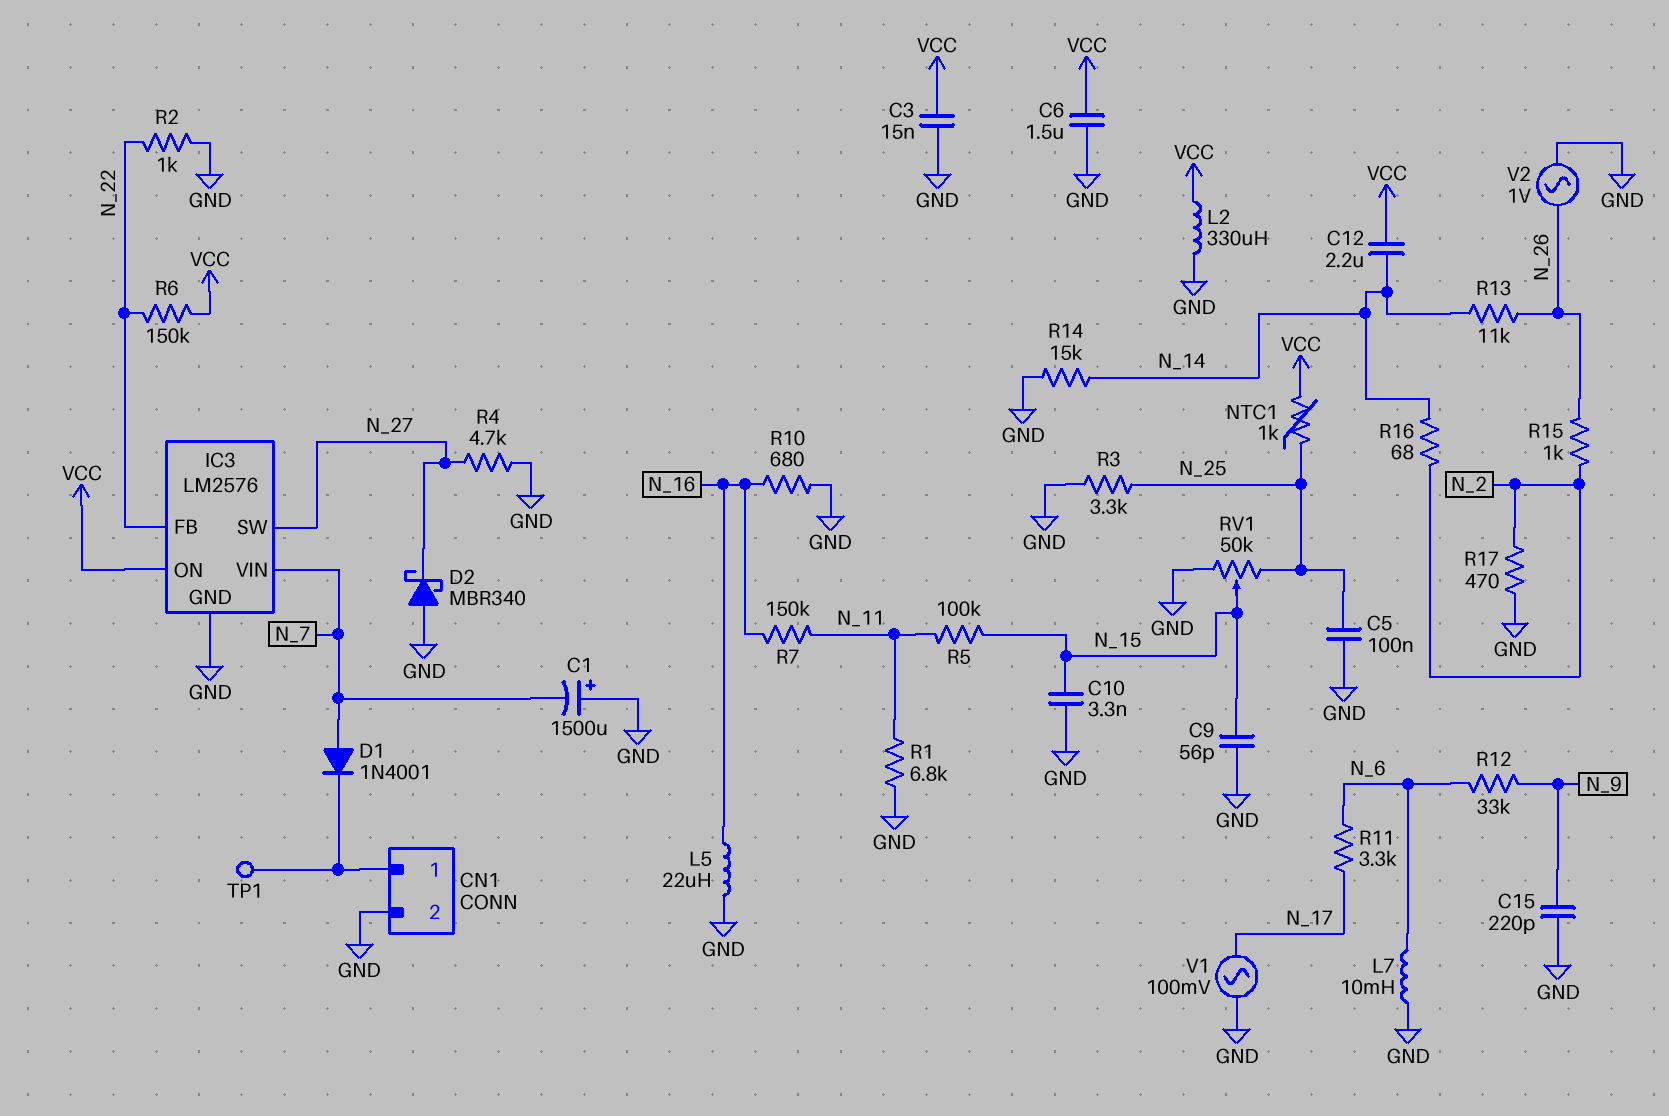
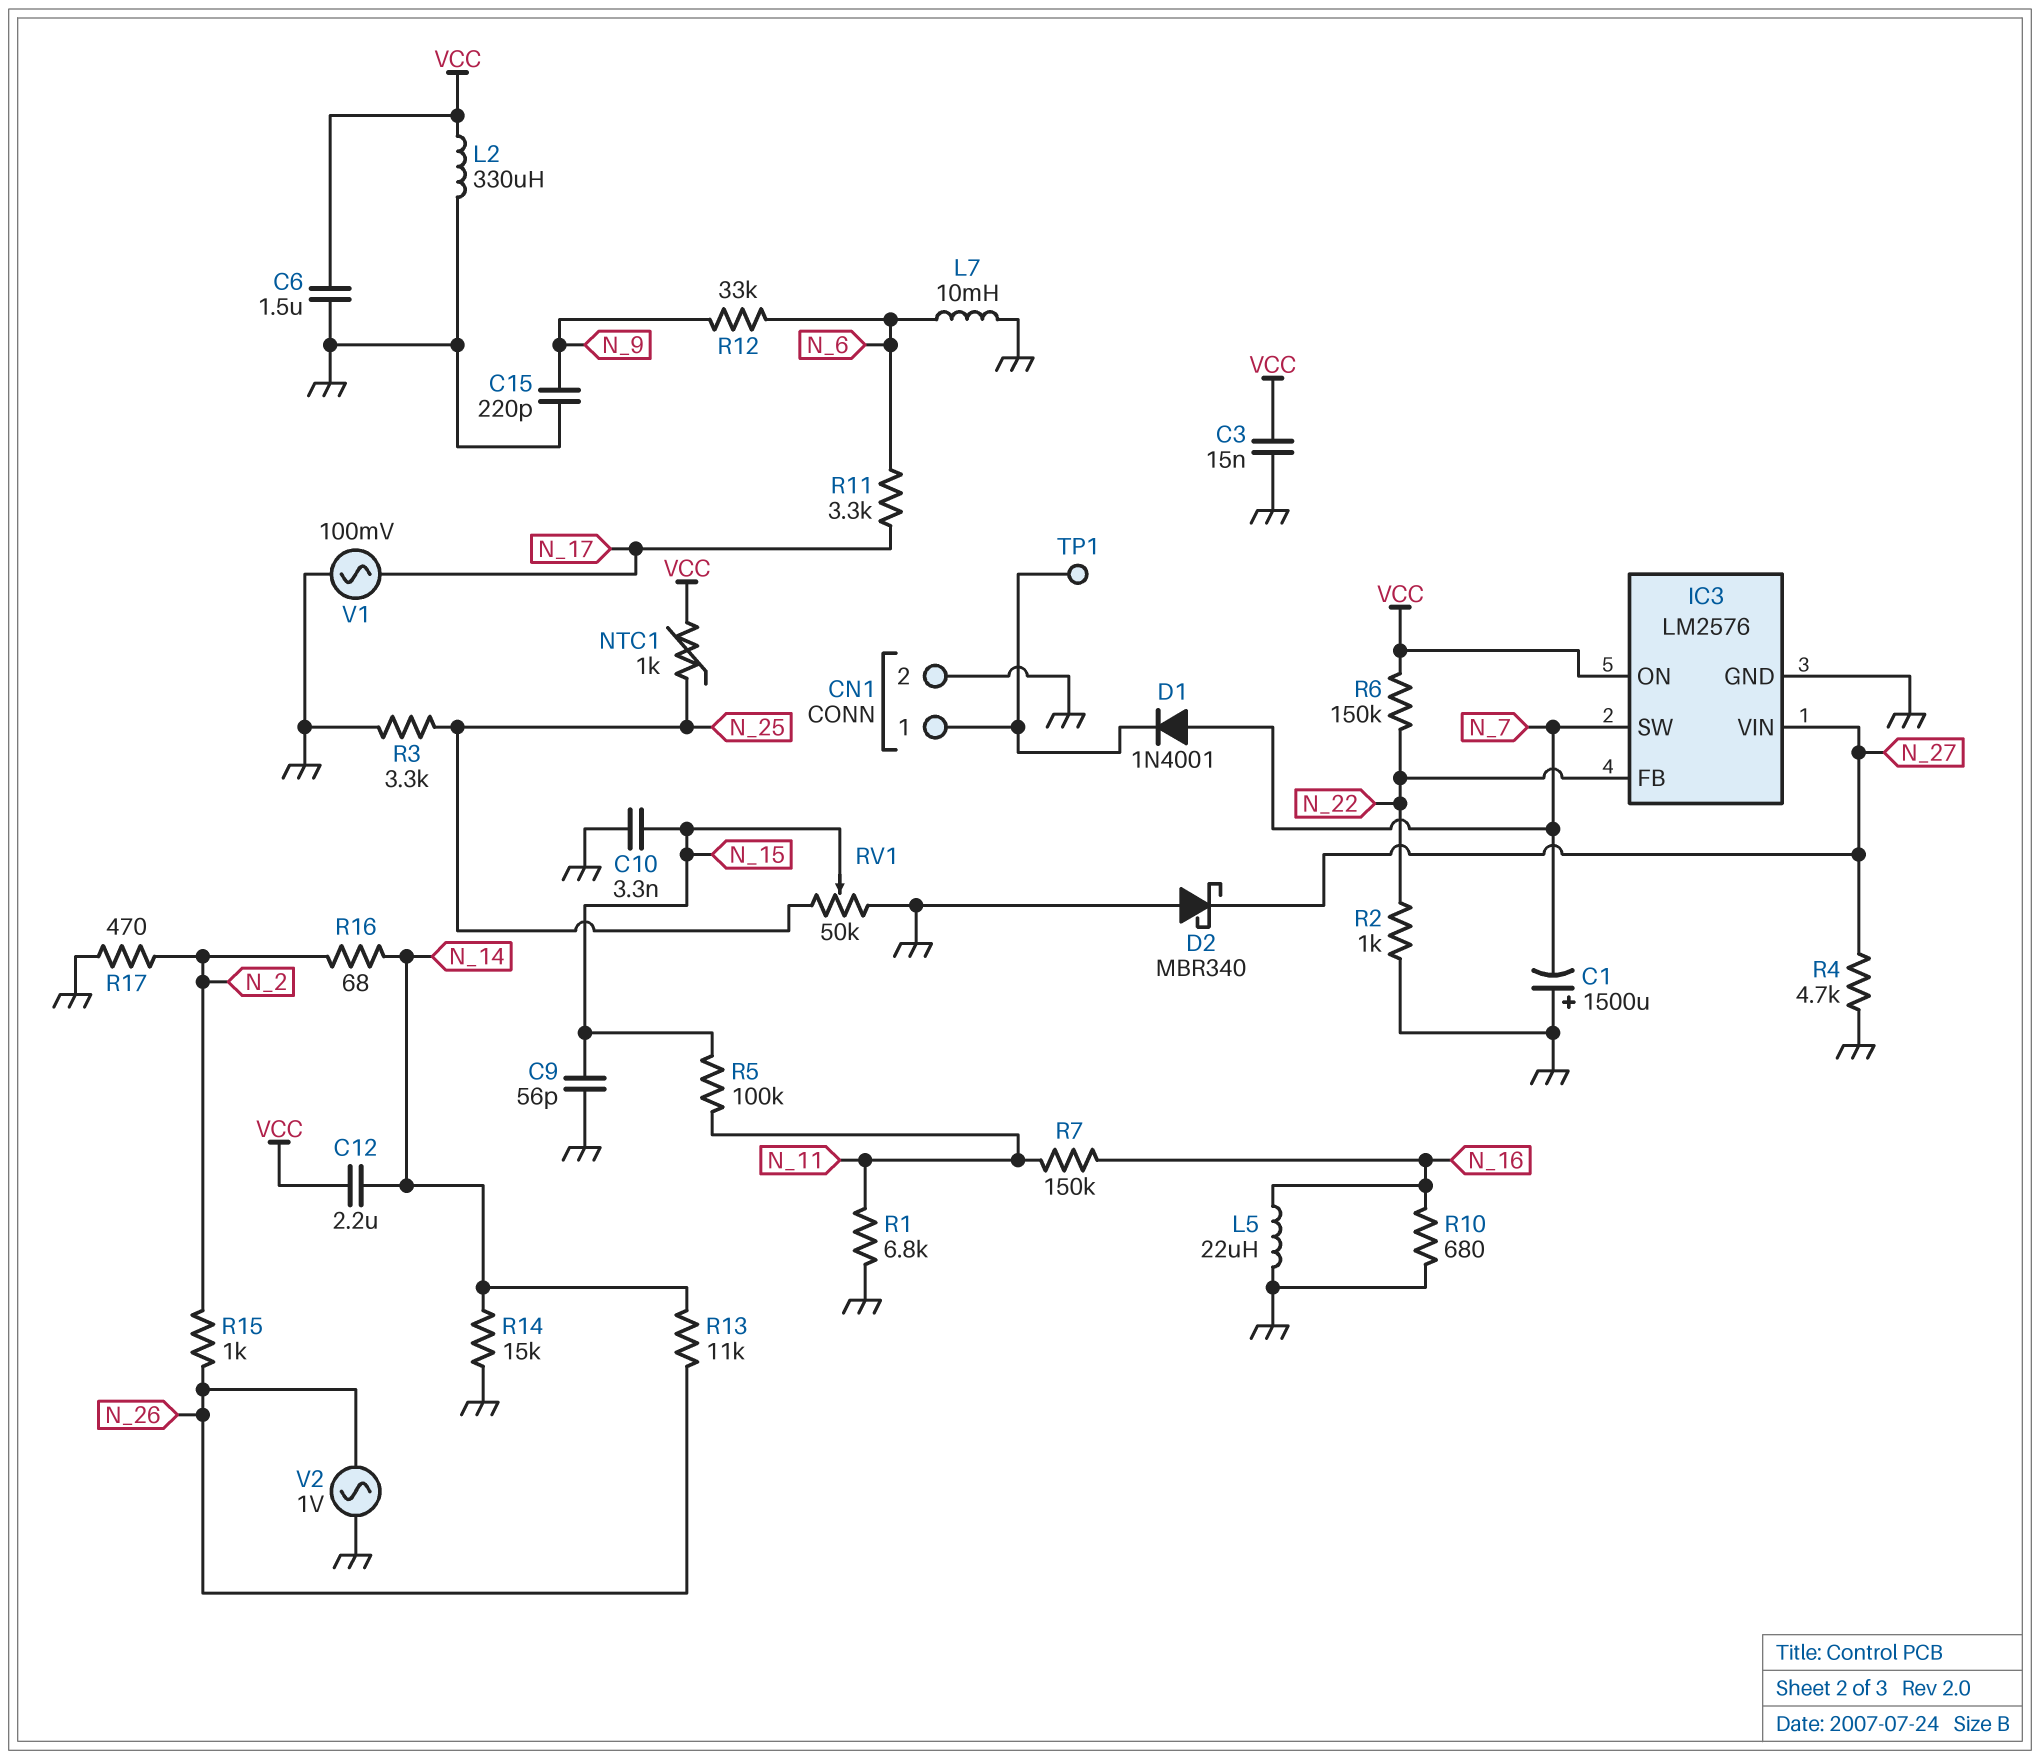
C5: 100nF (GND, N_25) -> none
IC3 pin SW: N_27 -> N_7
IC3 pin VIN: N_7 -> N_27

